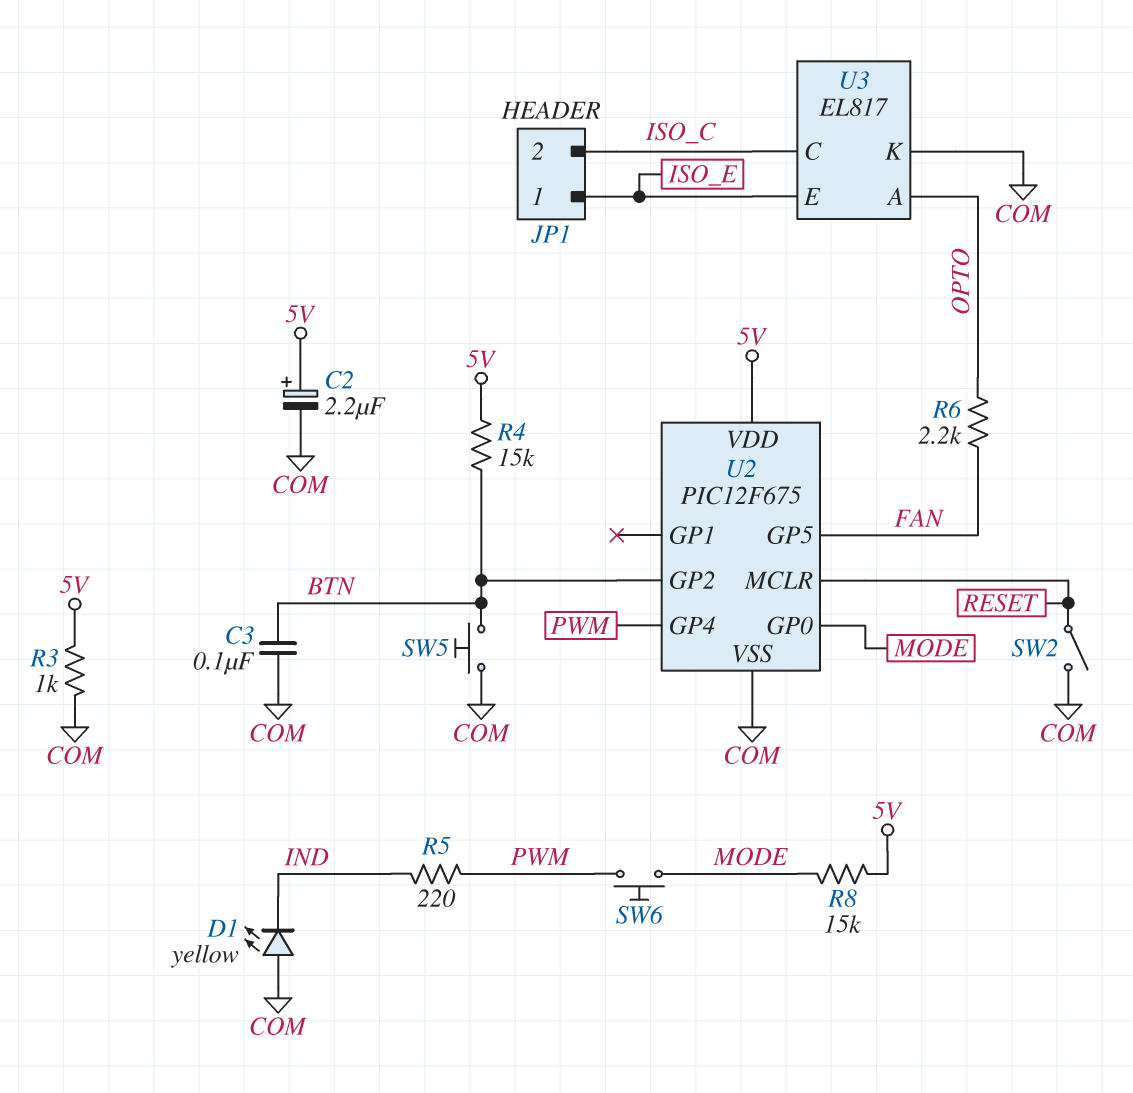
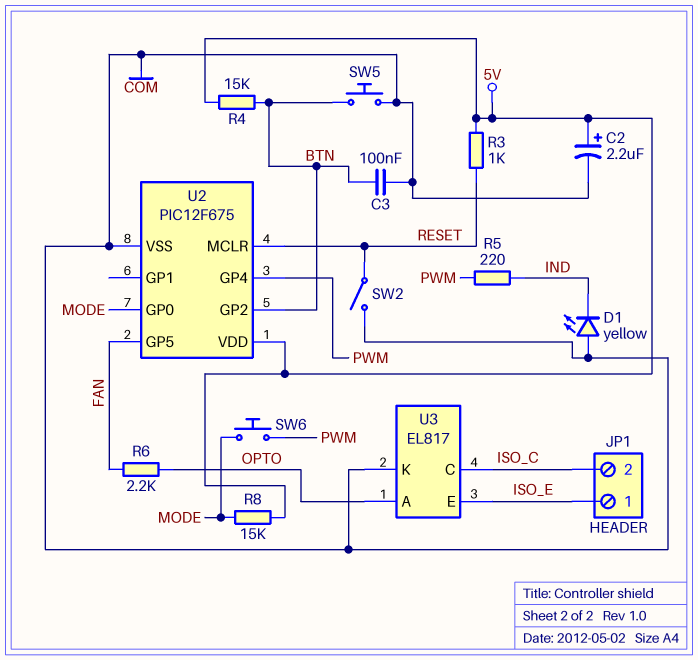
R3: 1k (5V, COM) -> 1k (5V, RESET)

